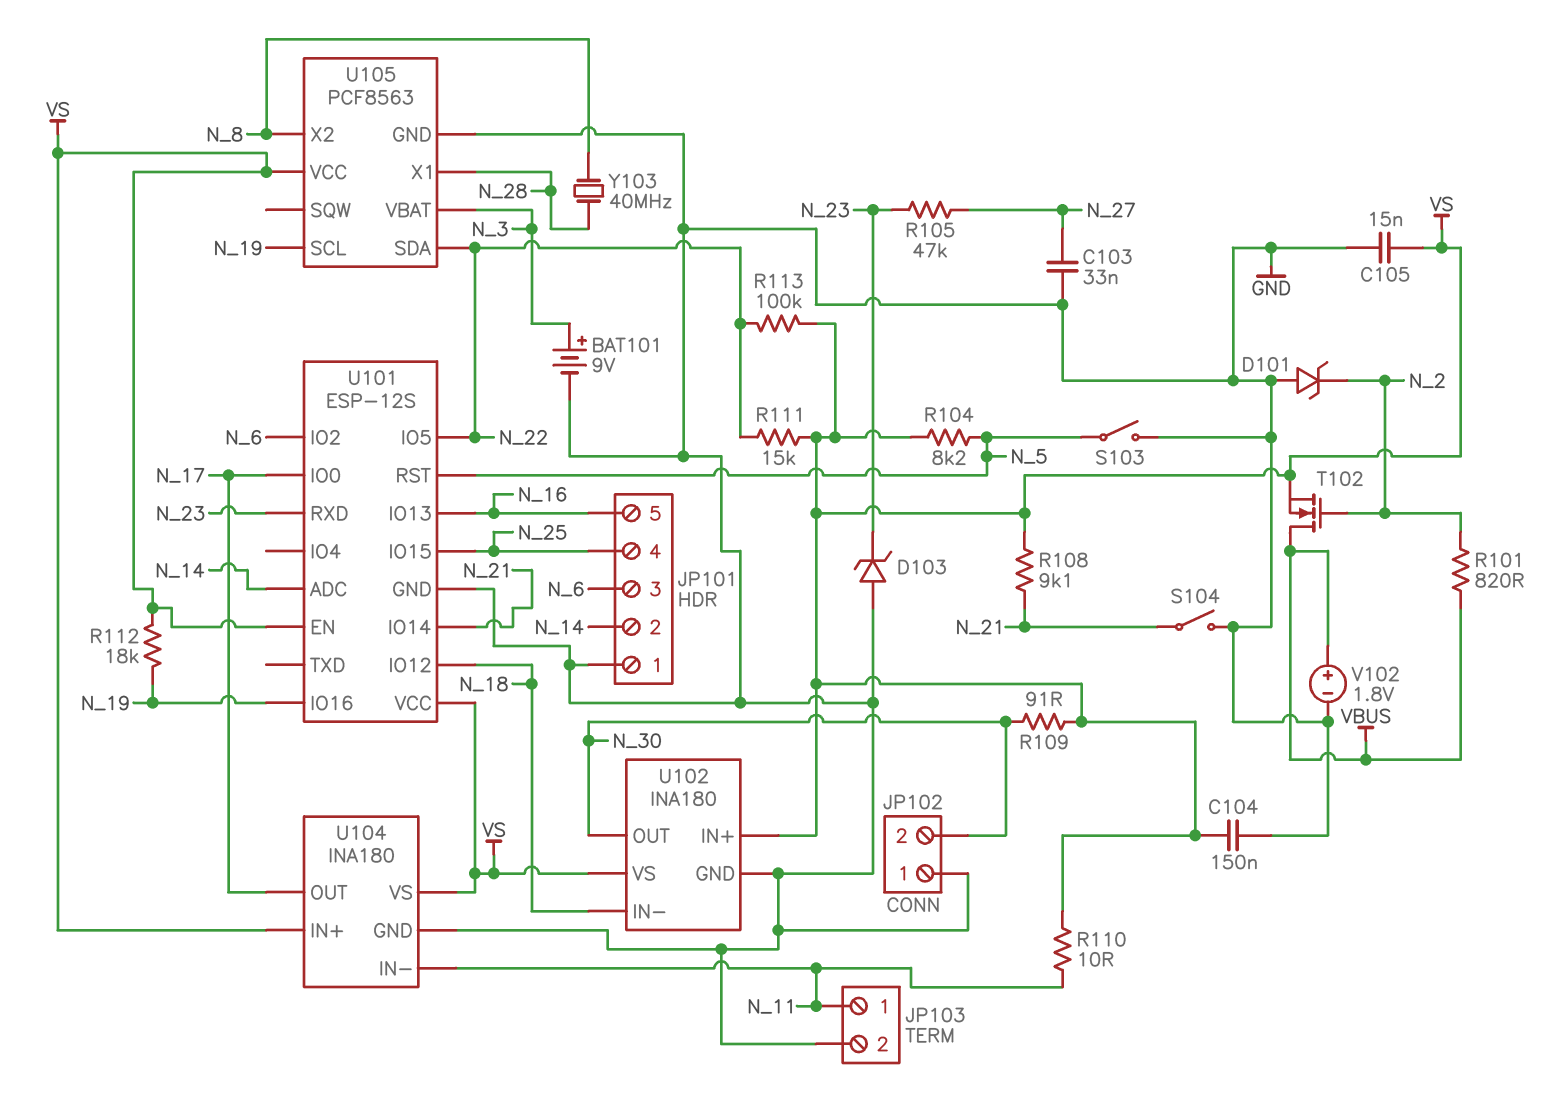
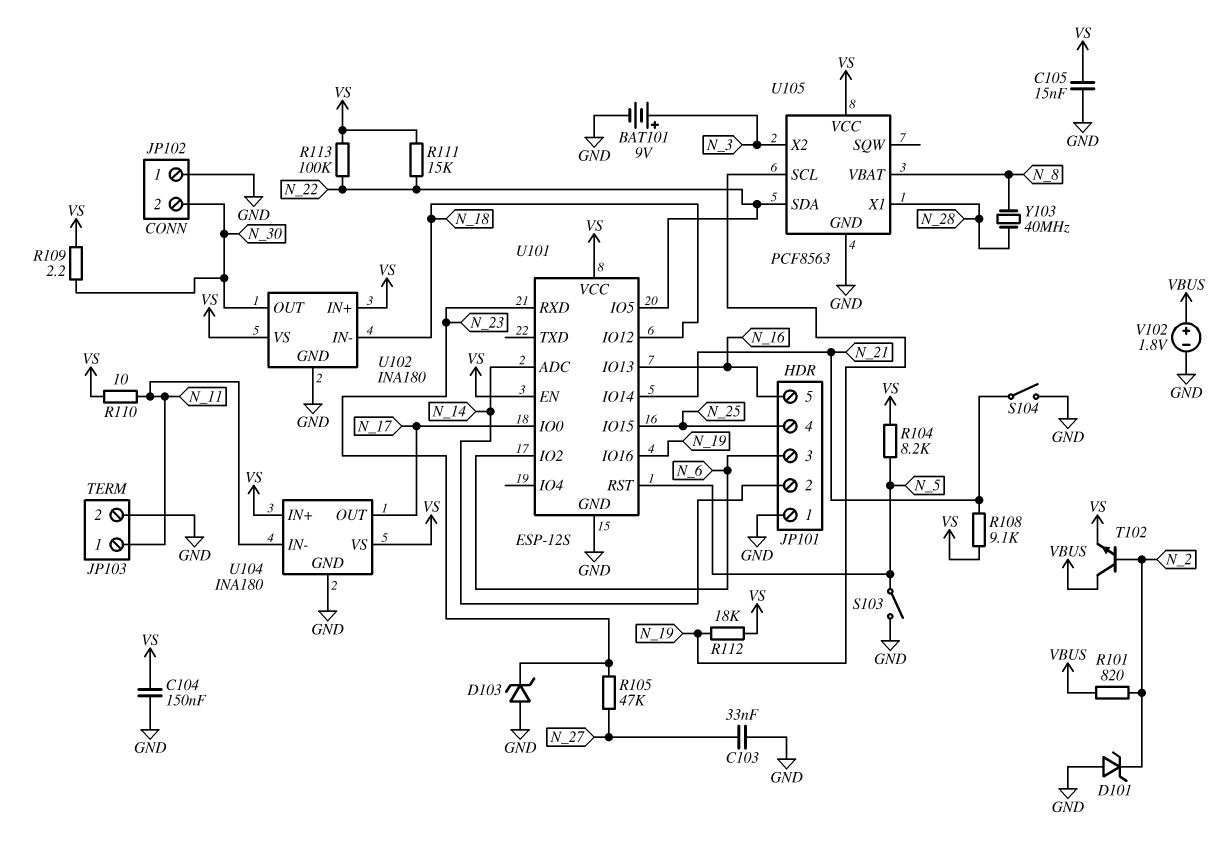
R109: 91 (N_30, VS) -> 2.2 (N_30, VS)
T102: NMOS (G N_2, D VBUS, S VS) -> NPN (B N_2, C VBUS, E VS)
U105 pin VBAT: N_3 -> N_8
U105 pin X2: N_8 -> N_3

